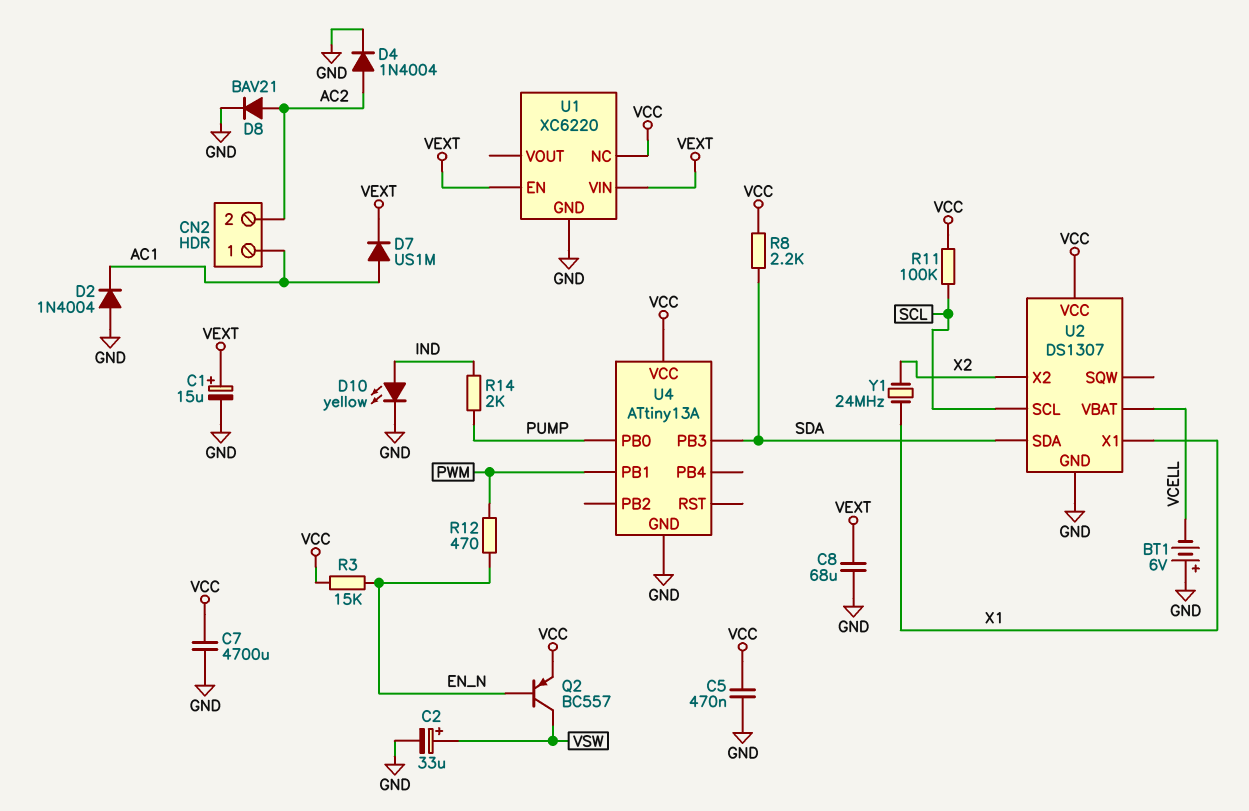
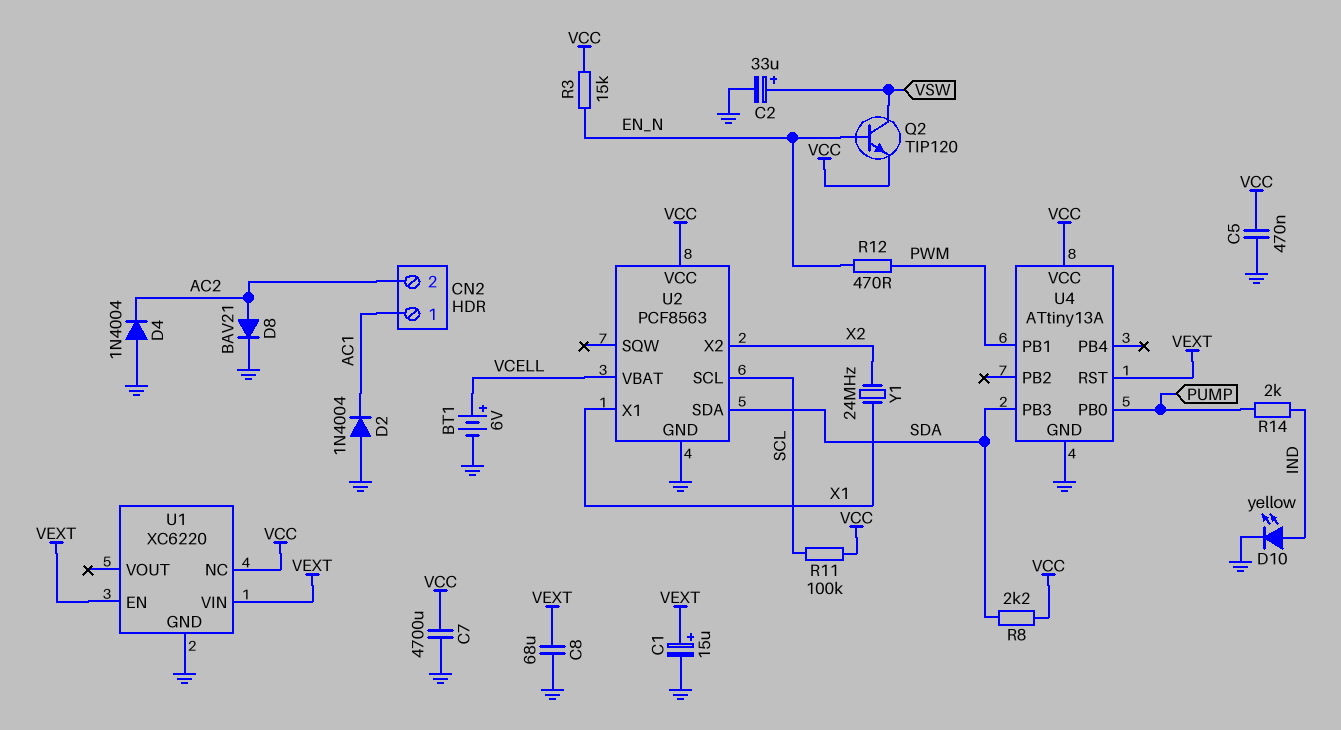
BT1: 6V (plus GND, minus VCELL) -> 6V (plus VCELL, minus GND)
D4: diode 1N4004 (A AC2, K GND) -> diode 1N4004 (A GND, K AC2)
D7: diode US1M (A AC1, K VEXT) -> none
Q2: PNP BC557 (B EN_N, C VSW, E VCC) -> NPN TIP120 (B EN_N, C VSW, E VCC)
U2: DS1307 -> PCF8563
U4 pin RST: none -> VEXT

